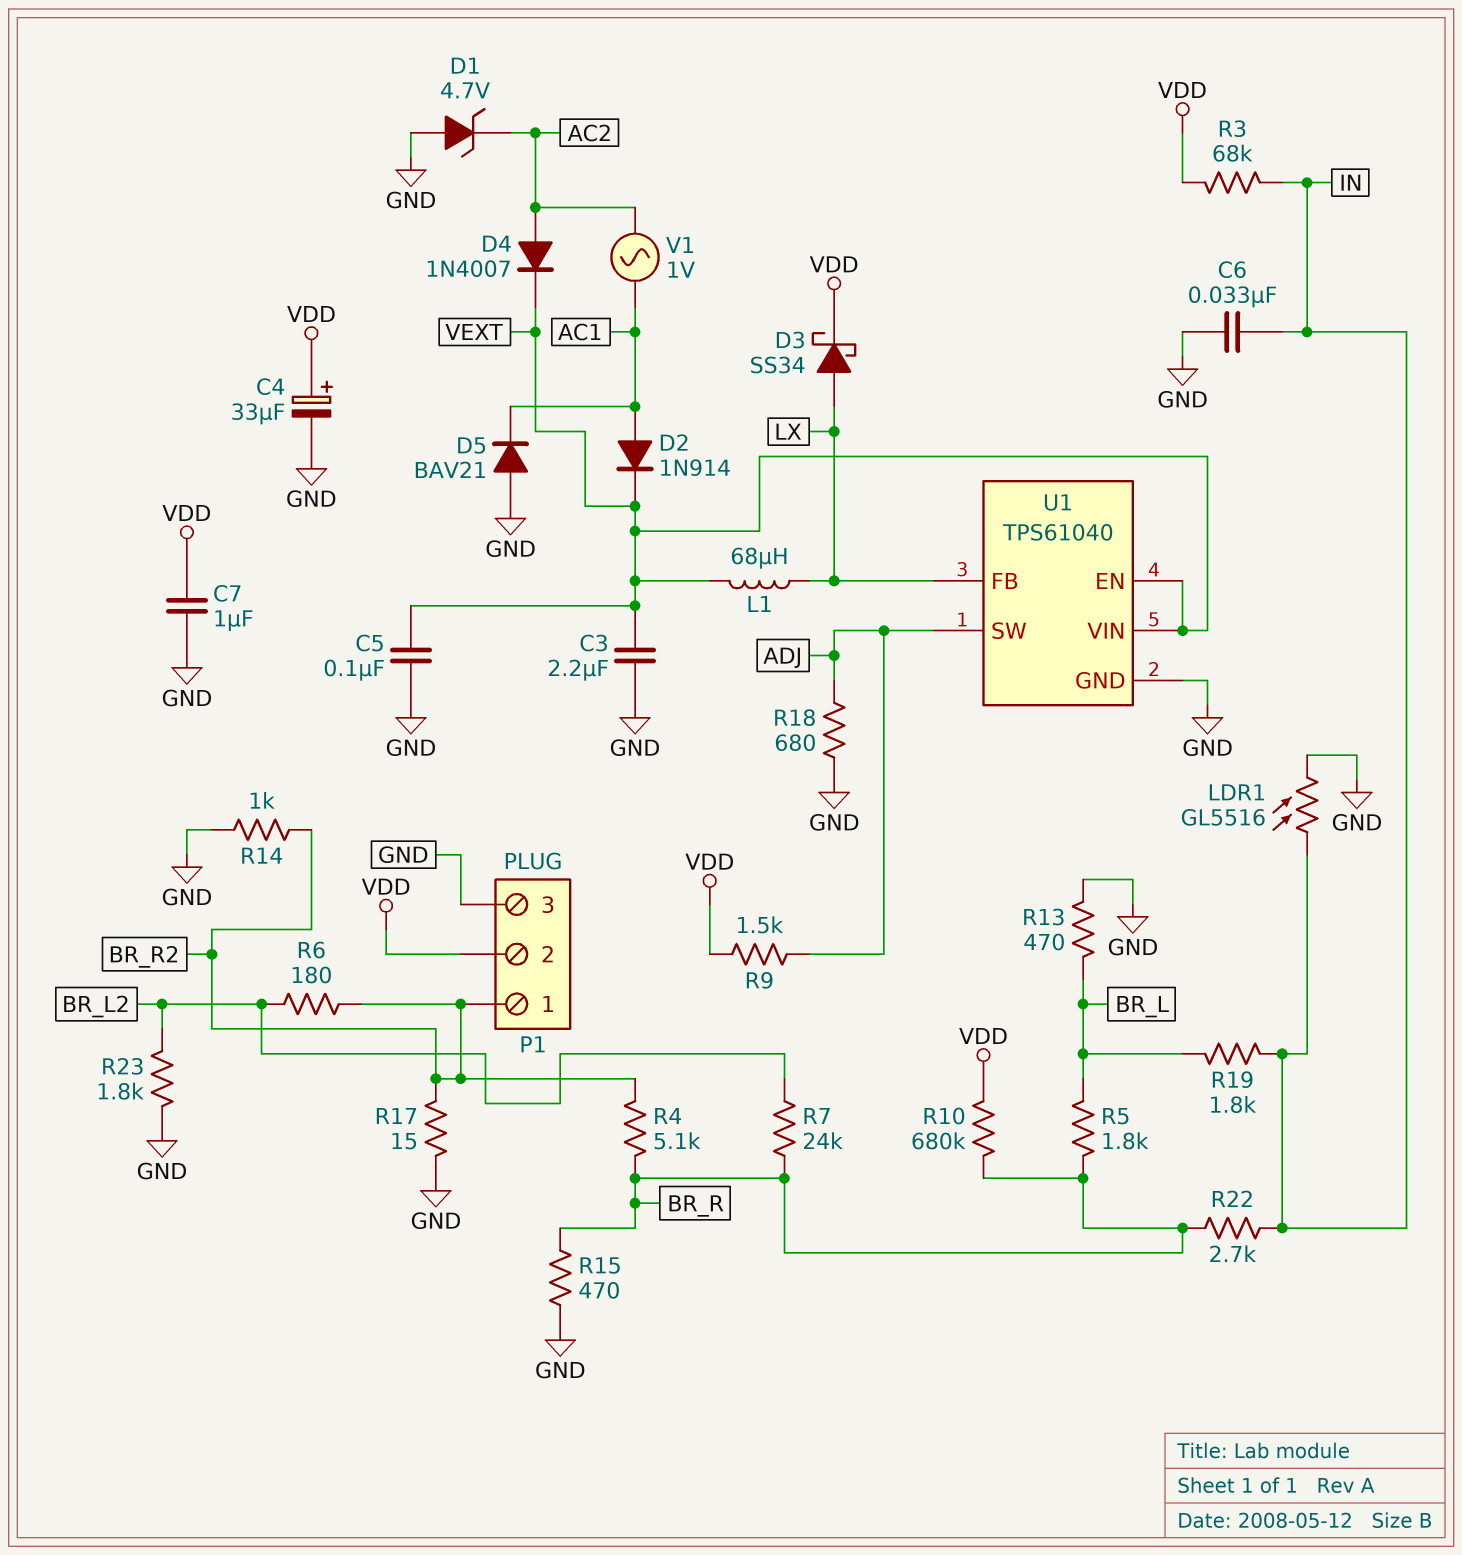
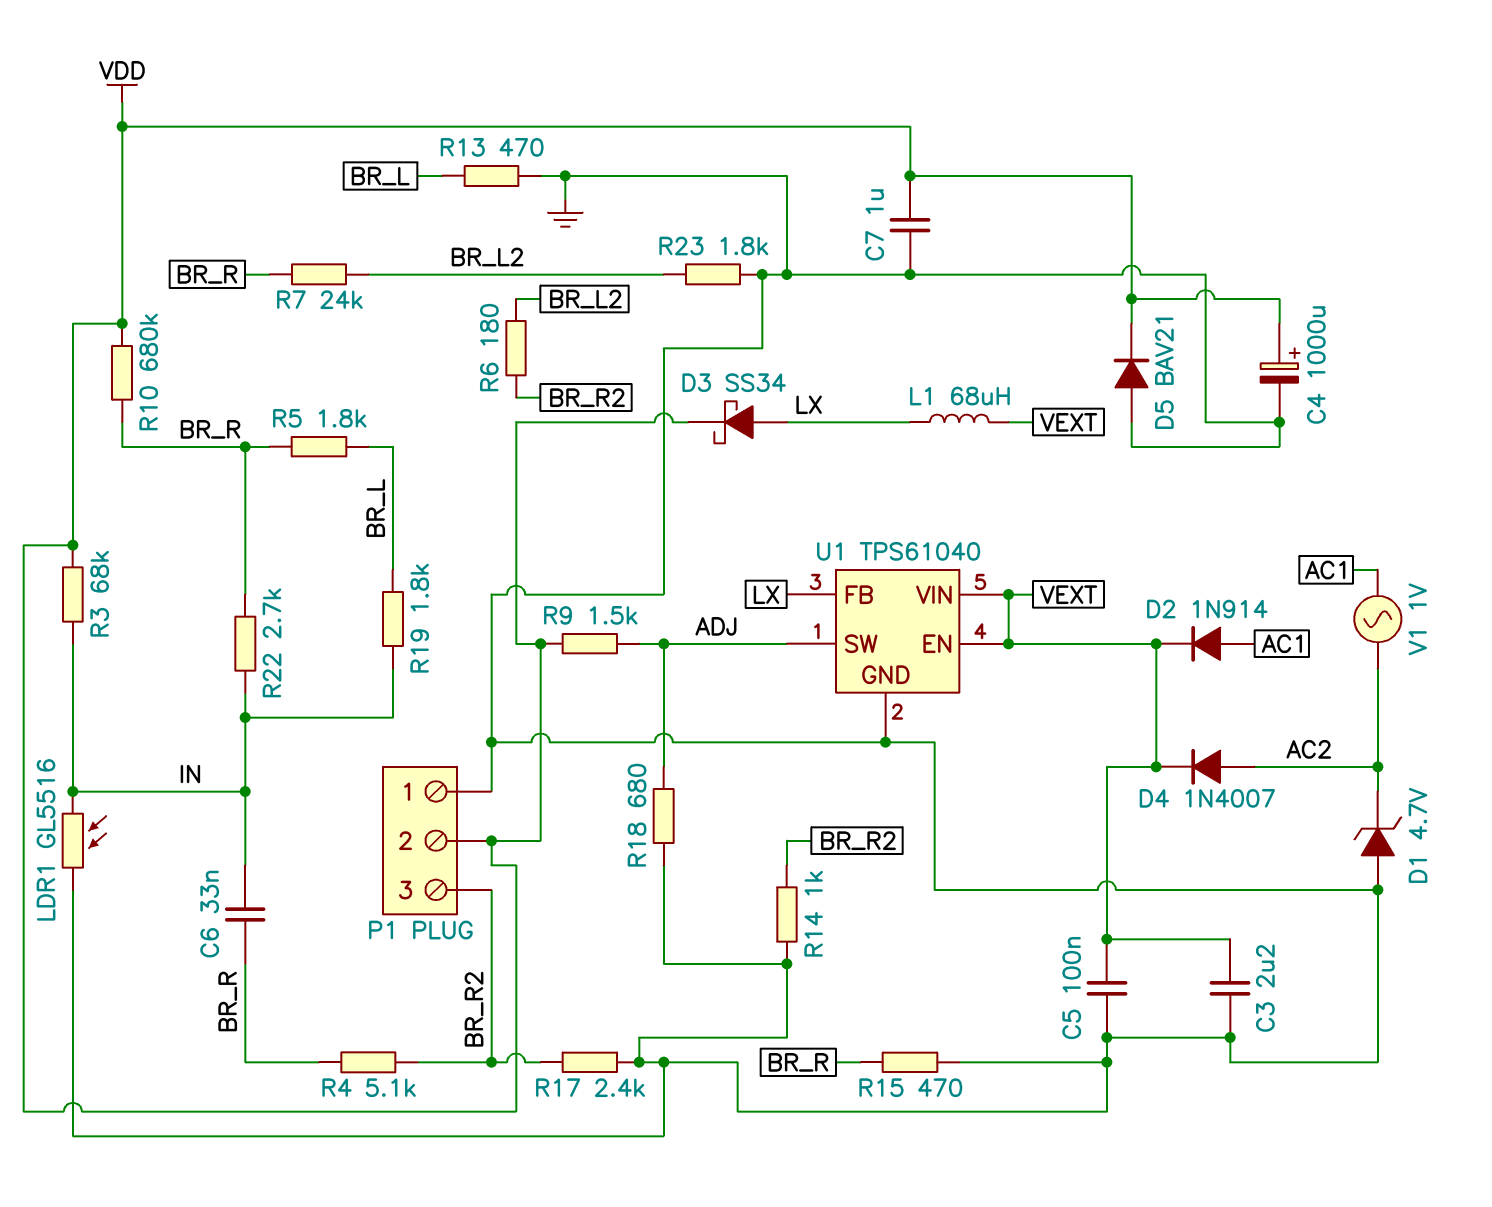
C4: 33uF (plus VDD, minus GND) -> 1000uF (plus VDD, minus GND)
C6: 33nF (GND, IN) -> 33nF (BR_R, IN)
D5: diode BAV21 (A GND, K AC1) -> diode BAV21 (A GND, K VDD)
P1 pin 1: BR_R2 -> GND
P1 pin 3: GND -> BR_R2
R17: 15 (BR_R2, GND) -> 2.4k (BR_R2, GND)

